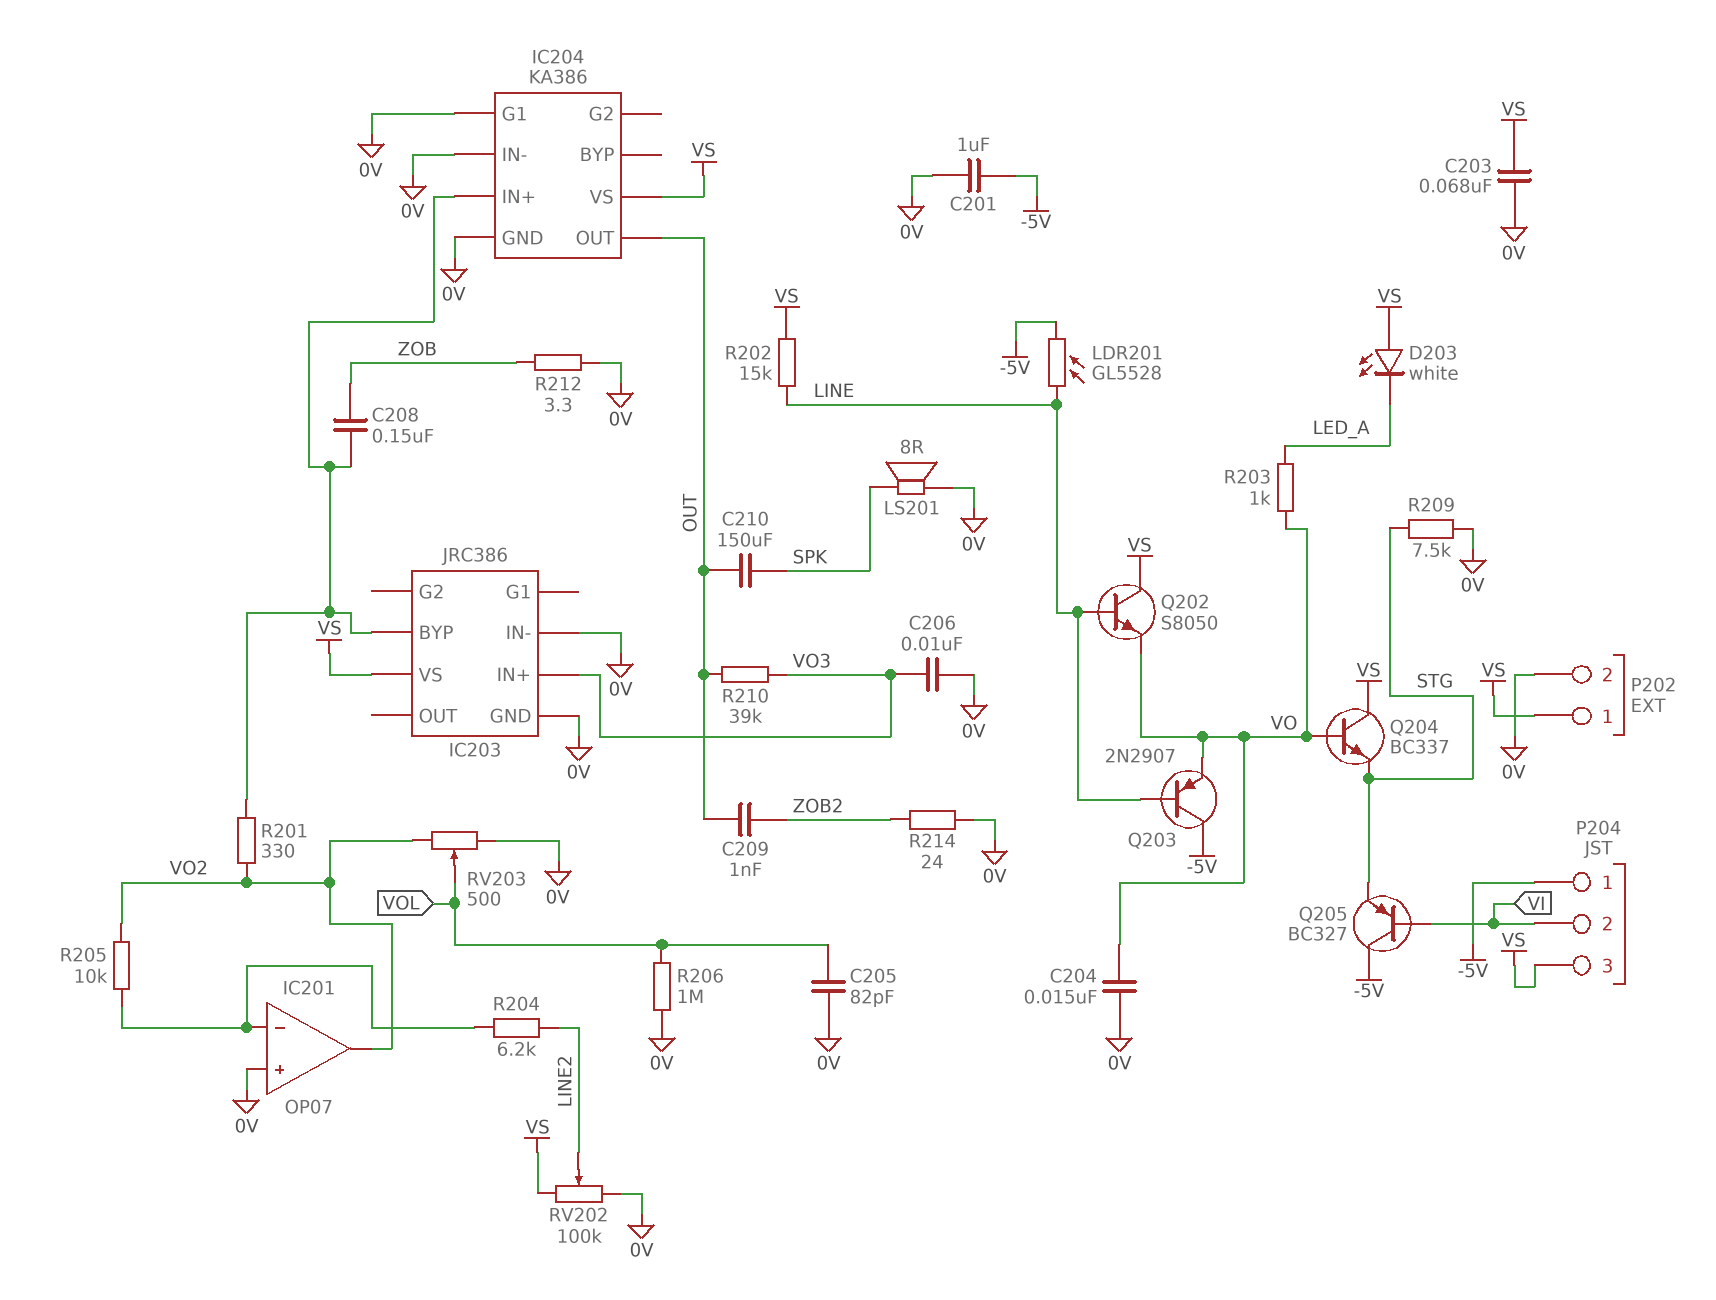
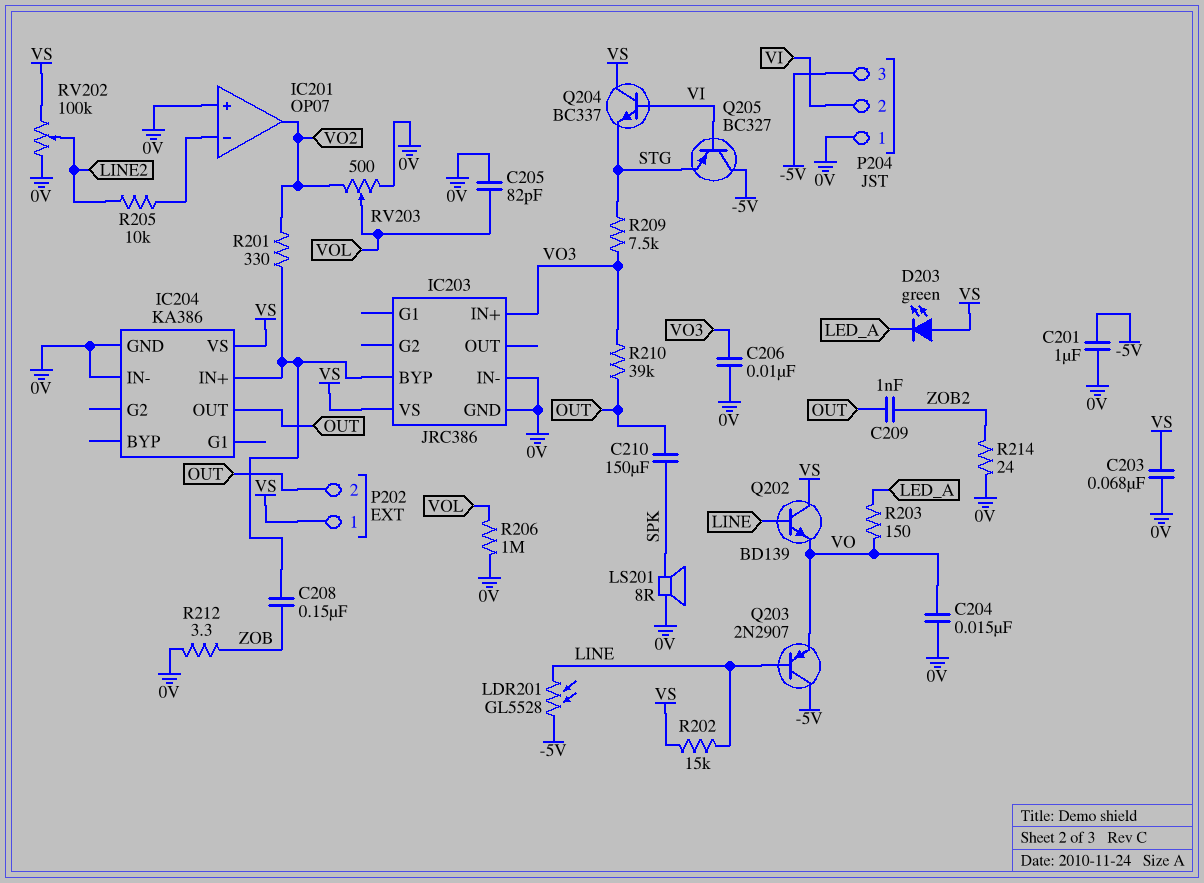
D203: LED white (A VS, K LED_A) -> LED green (A VS, K LED_A)
IC204 pin G1: 0V -> none
P202 pin 2: 0V -> OUT
P204 pin 1: -5V -> 0V
P204 pin 3: VS -> -5V
Q202: NPN S8050 (B LINE, C VS, E VO) -> NPN BD139 (B LINE, C VS, E VO)
Q204: NPN BC337 (B VO, C VS, E STG) -> NPN BC337 (B VI, C VS, E STG)
R203: 1k (LED_A, VO) -> 150 (LED_A, VO)
R204: 6.2k (IC201/in-, LINE2) -> none
R205: 10k (IC201/in-, VO2) -> 10k (IC201/in-, LINE2)
R209: 7.5k (0V, STG) -> 7.5k (STG, VO3)

